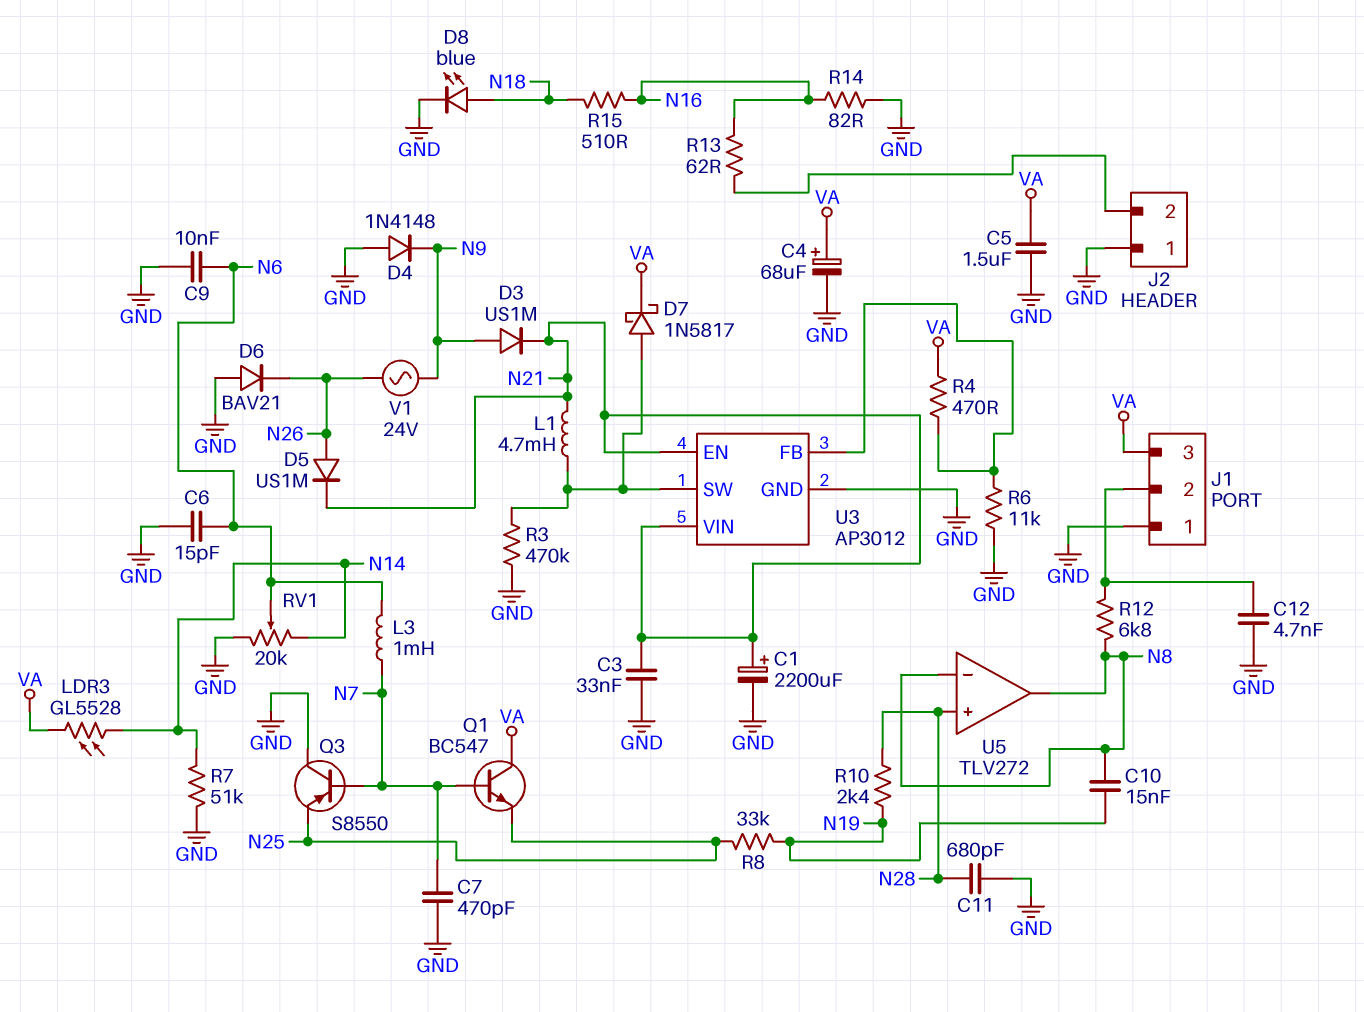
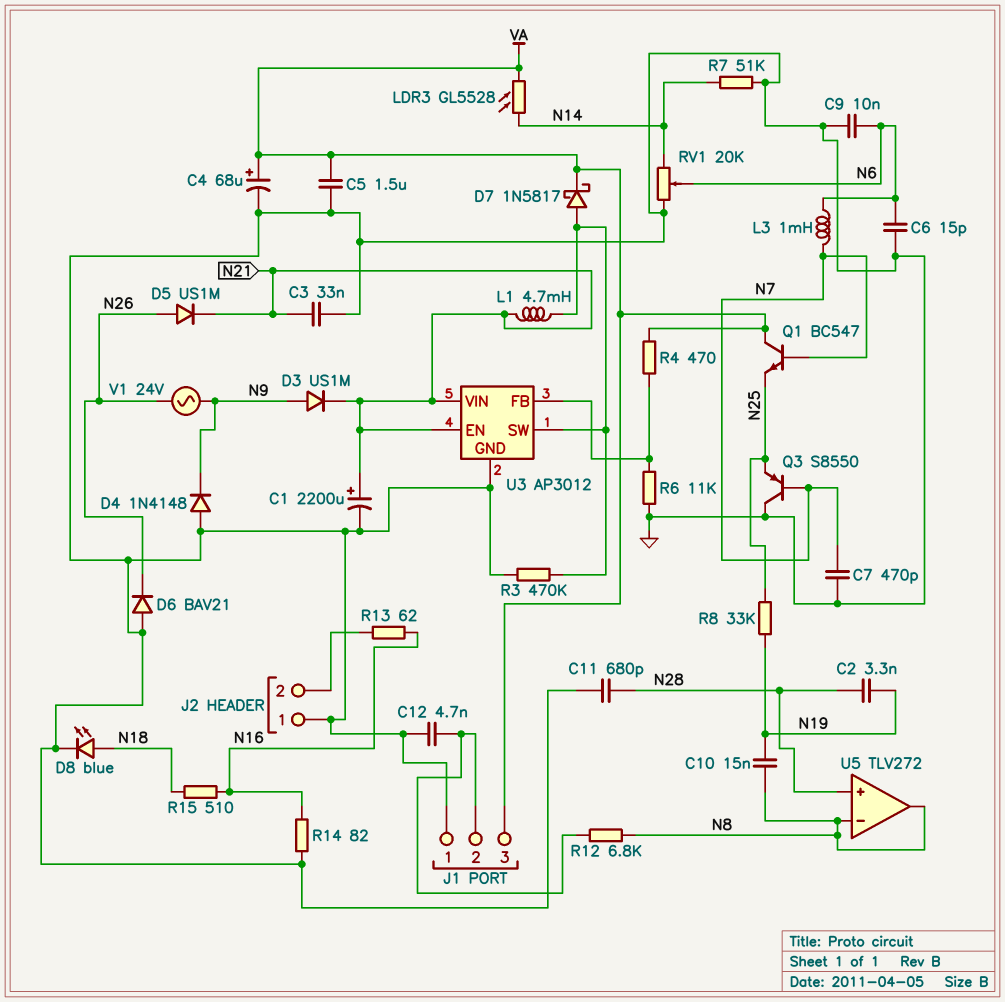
C2: none -> 3.3nF (N19, N28)
R10: 2.4k (N19, N28) -> none

